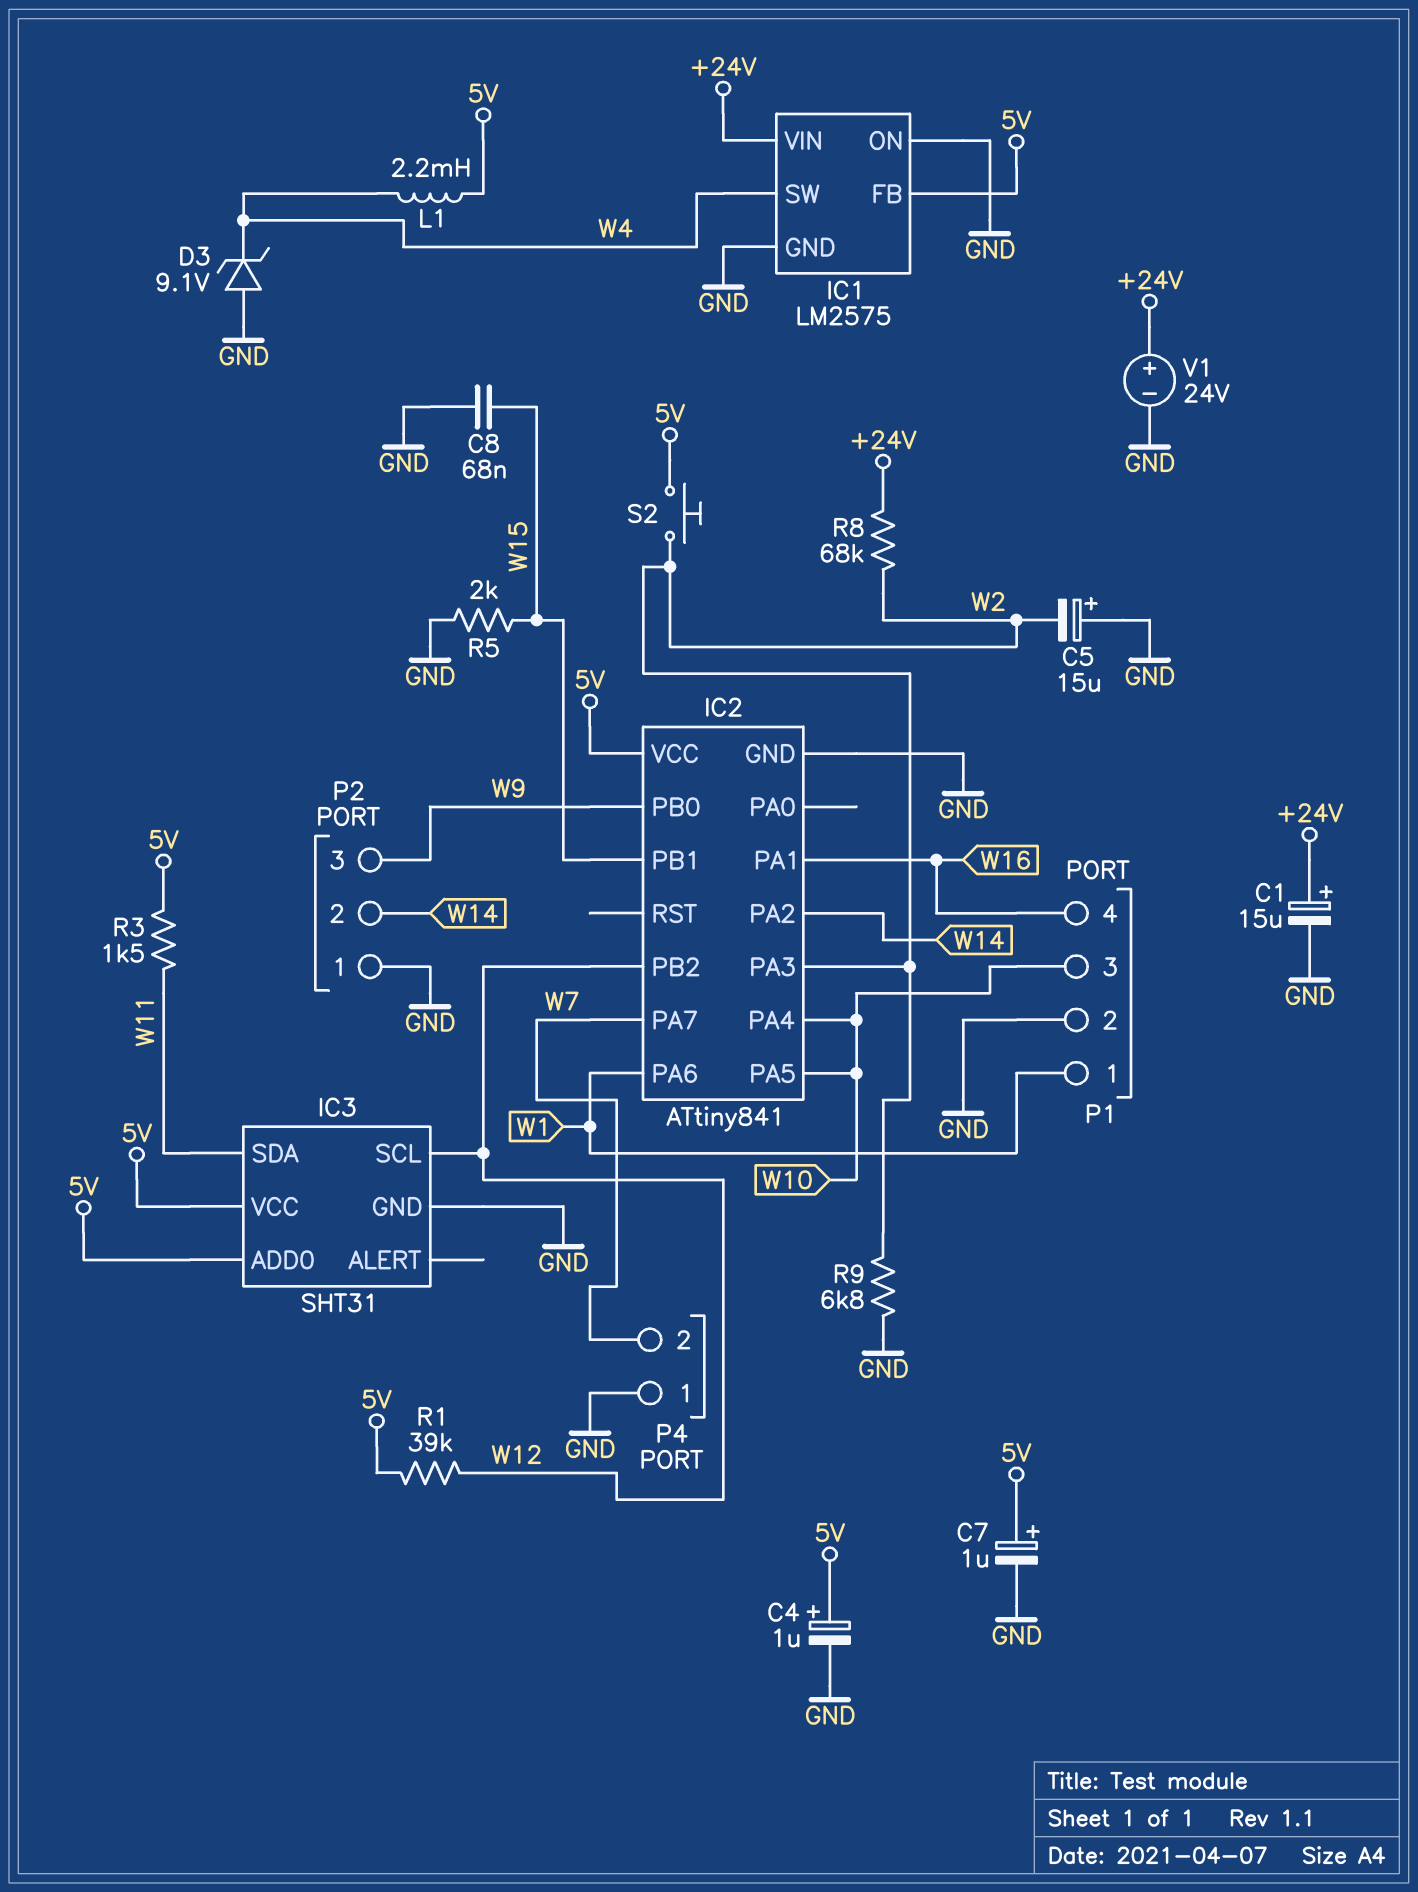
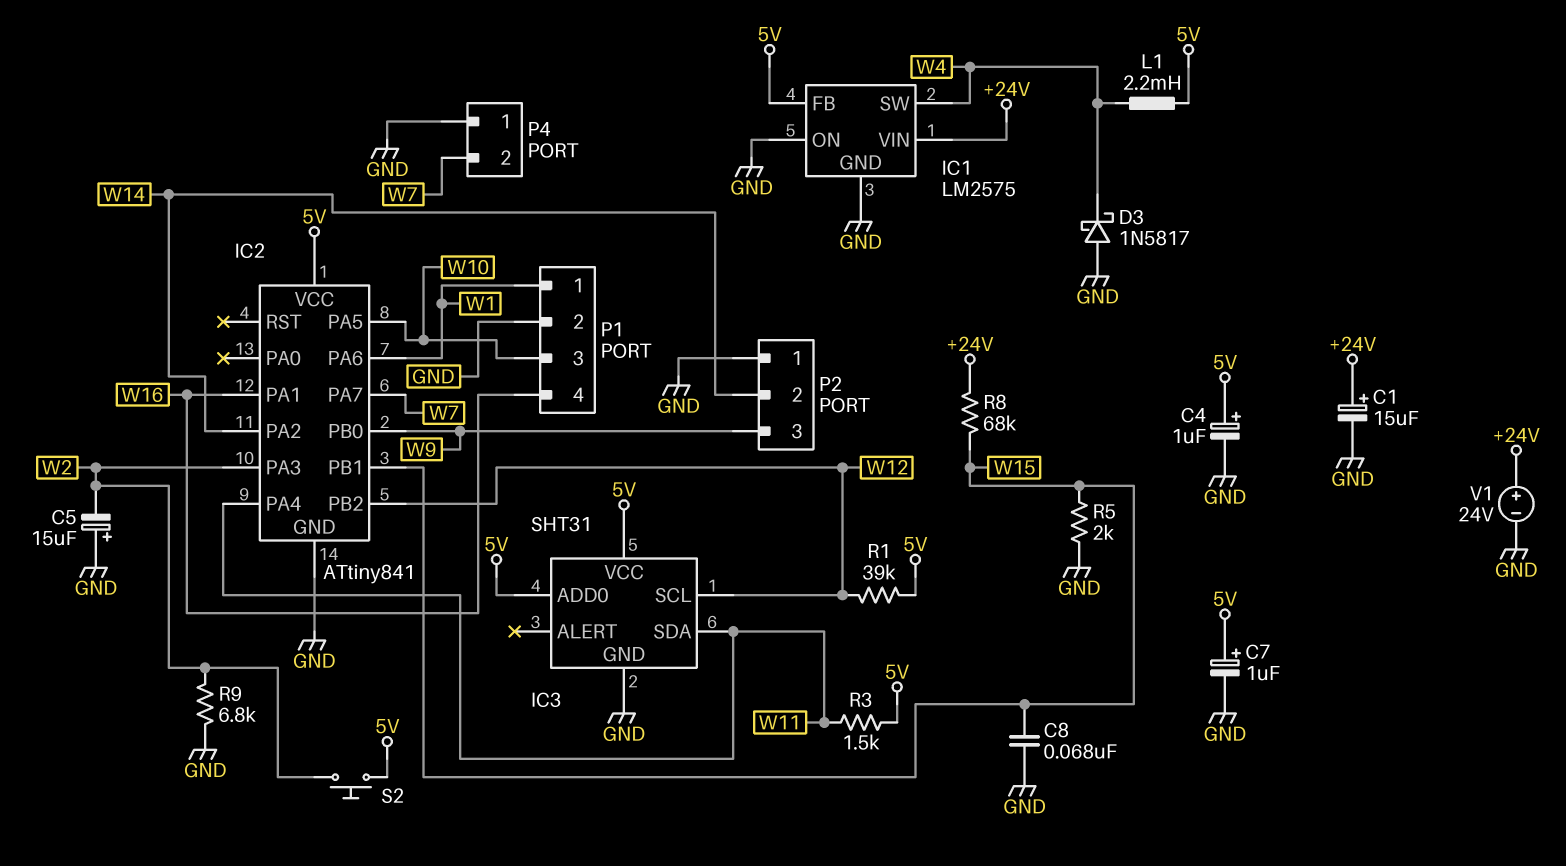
D3: zener 9.1V (A GND, K W4) -> schottky 1N5817 (A GND, K W4)
IC2 pin PA4: W10 -> W11
R8: 68k (+24V, W2) -> 68k (+24V, W15)

